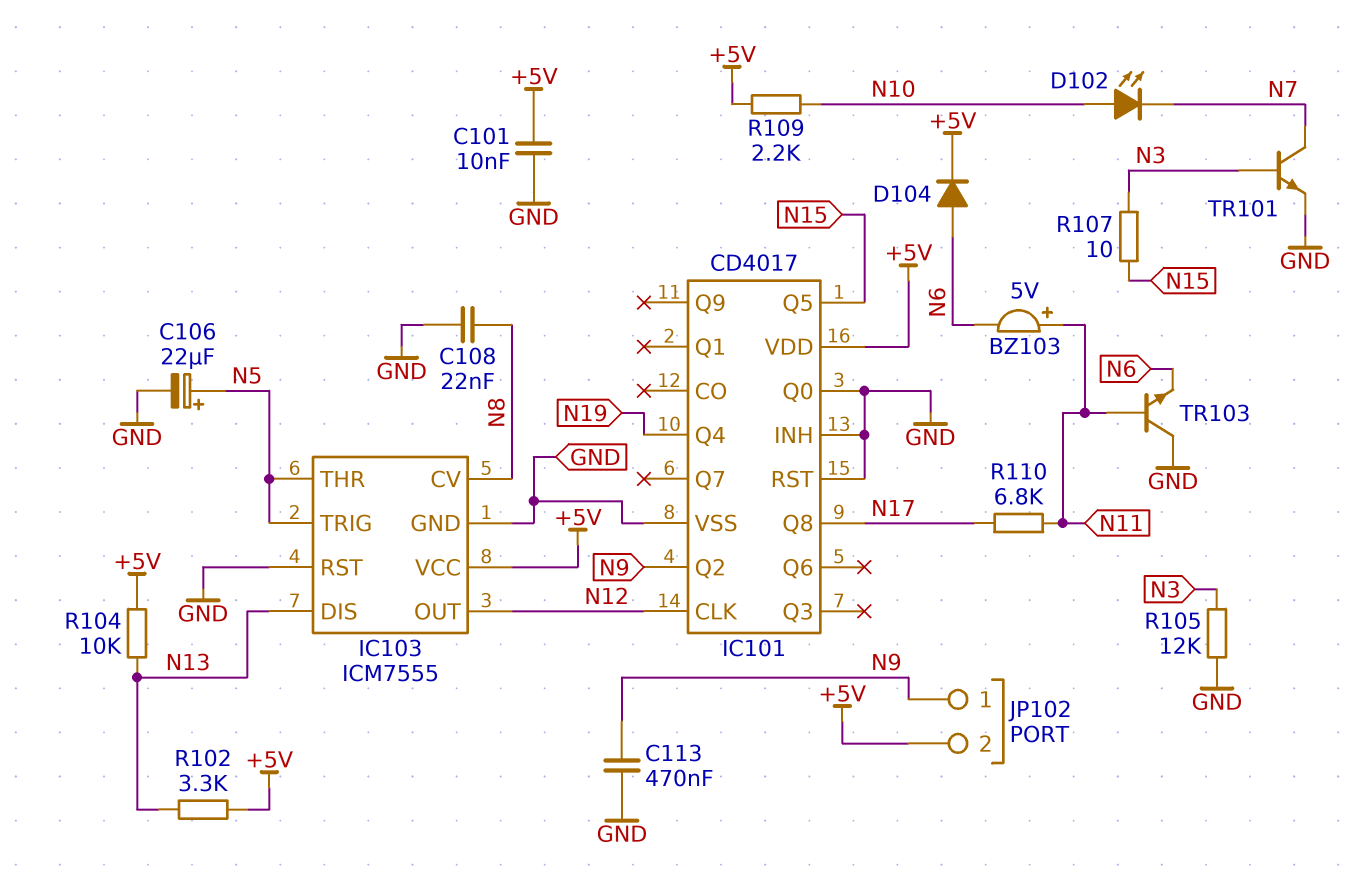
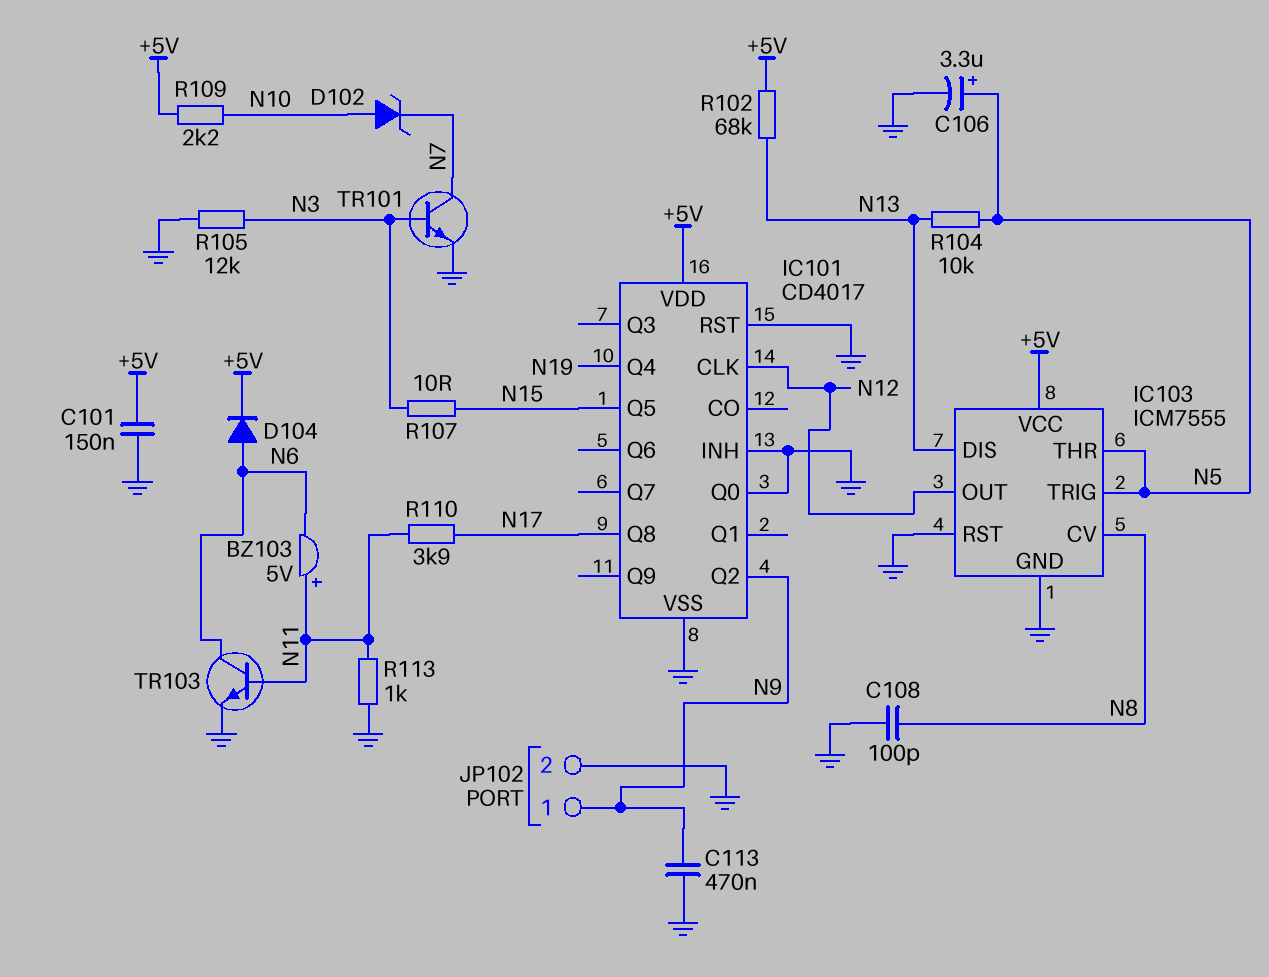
C101: 10nF (+5V, GND) -> 150nF (+5V, GND)
C106: 22uF (plus N5, minus GND) -> 3.3uF (plus N5, minus GND)
C108: 22nF (GND, N8) -> 100pF (GND, N8)
D102: LED (A N10, K N7) -> zener (A N10, K N7)
JP102 pin 2: +5V -> GND
R102: 3.3k (+5V, N13) -> 68k (+5V, N13)
R104: 10k (+5V, N13) -> 10k (N5, N13)
R110: 6.8k (N11, N17) -> 3.9k (N11, N17)
R113: none -> 1k (GND, N11)
TR103: NPN (B N11, C GND, E N6) -> NPN (B N11, C N6, E GND)

